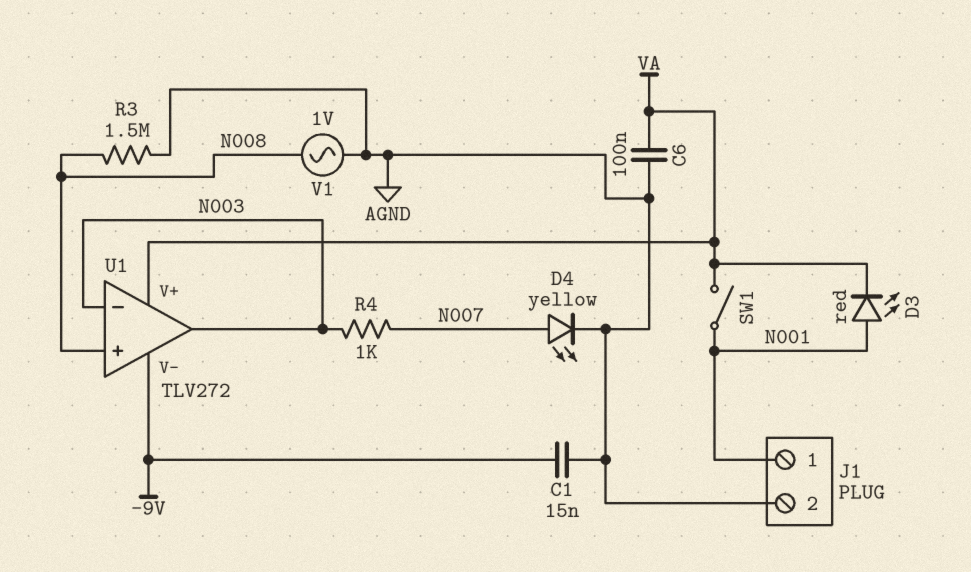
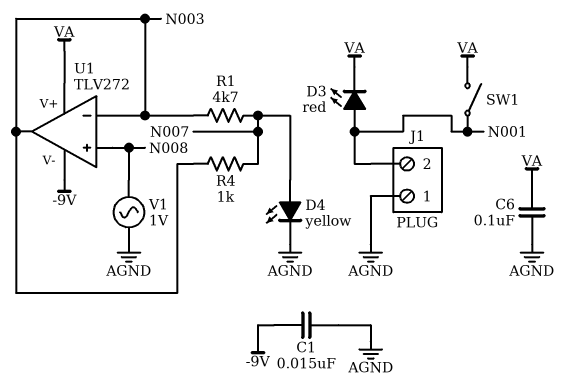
J1 pin 1: N001 -> AGND
J1 pin 2: AGND -> N001
R1: none -> 4.7k (N003, N007)
R3: 1.5M (AGND, N008) -> none

